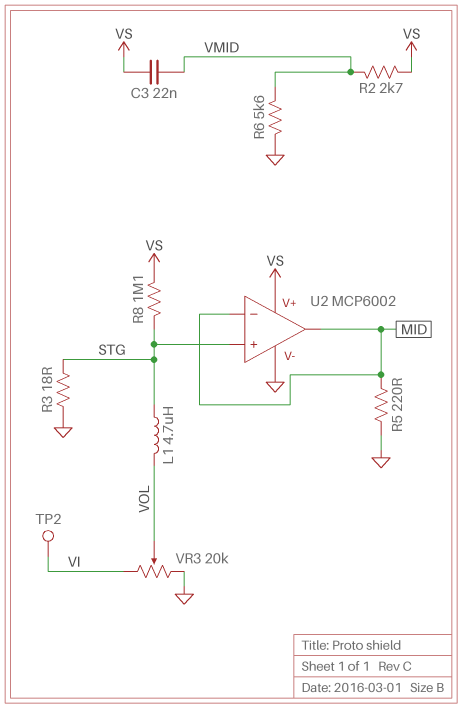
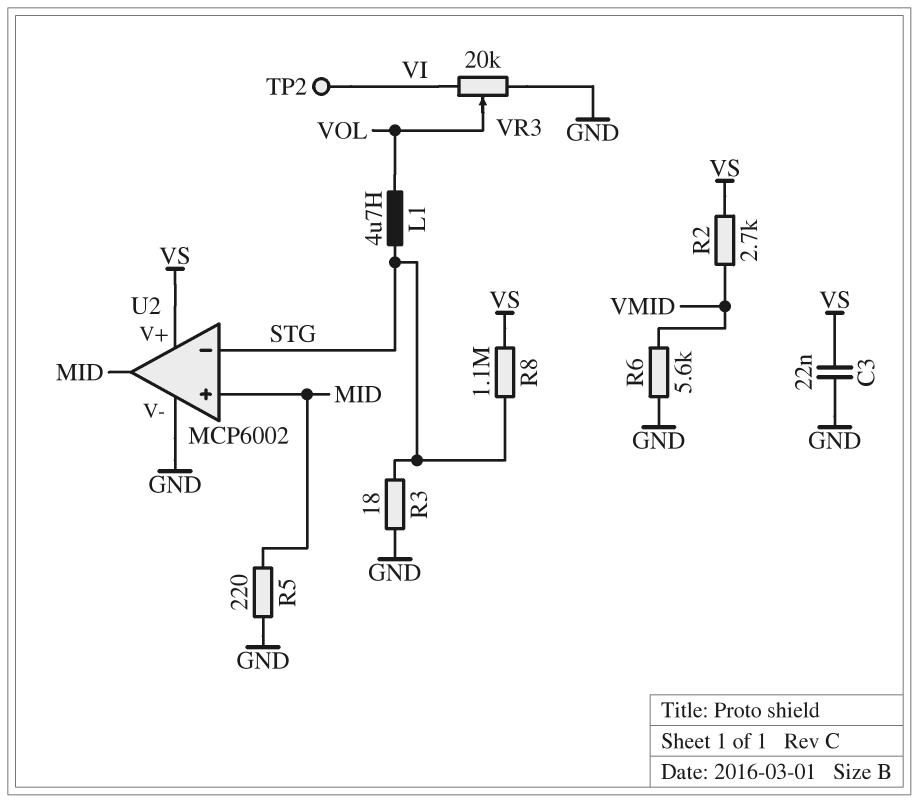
C3: 22nF (VMID, VS) -> 22nF (GND, VS)
U2 pin in+: STG -> MID
U2 pin in-: MID -> STG

